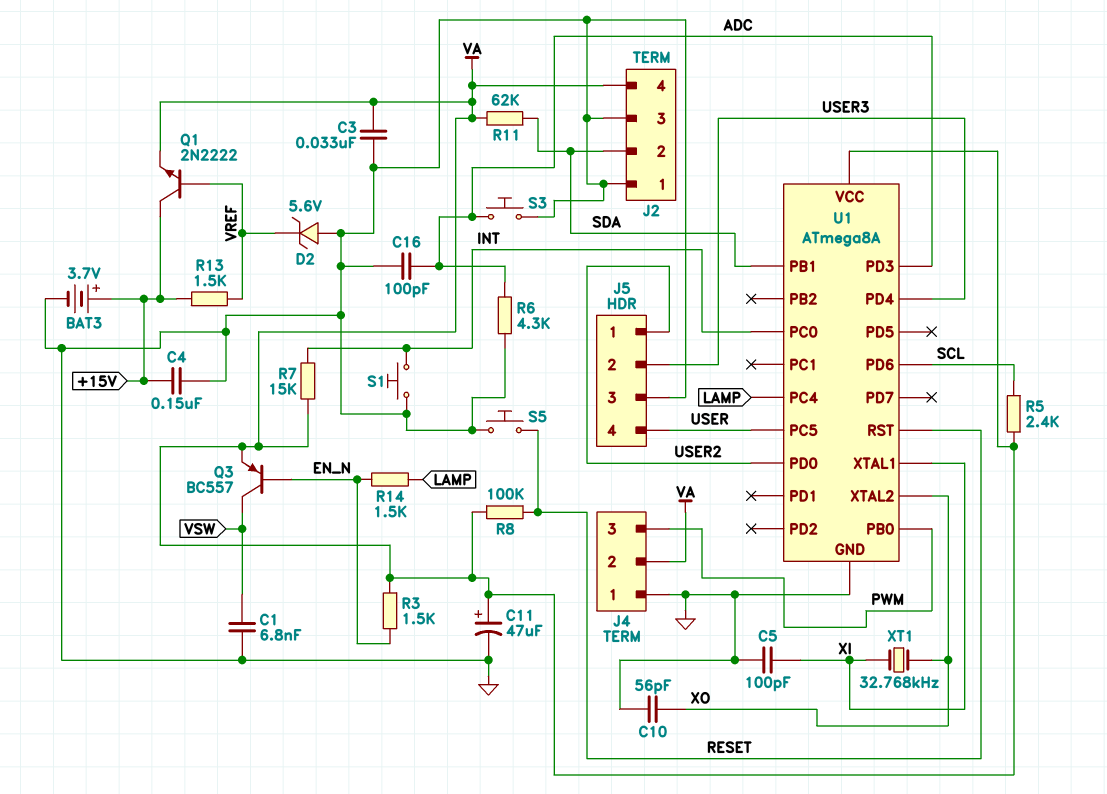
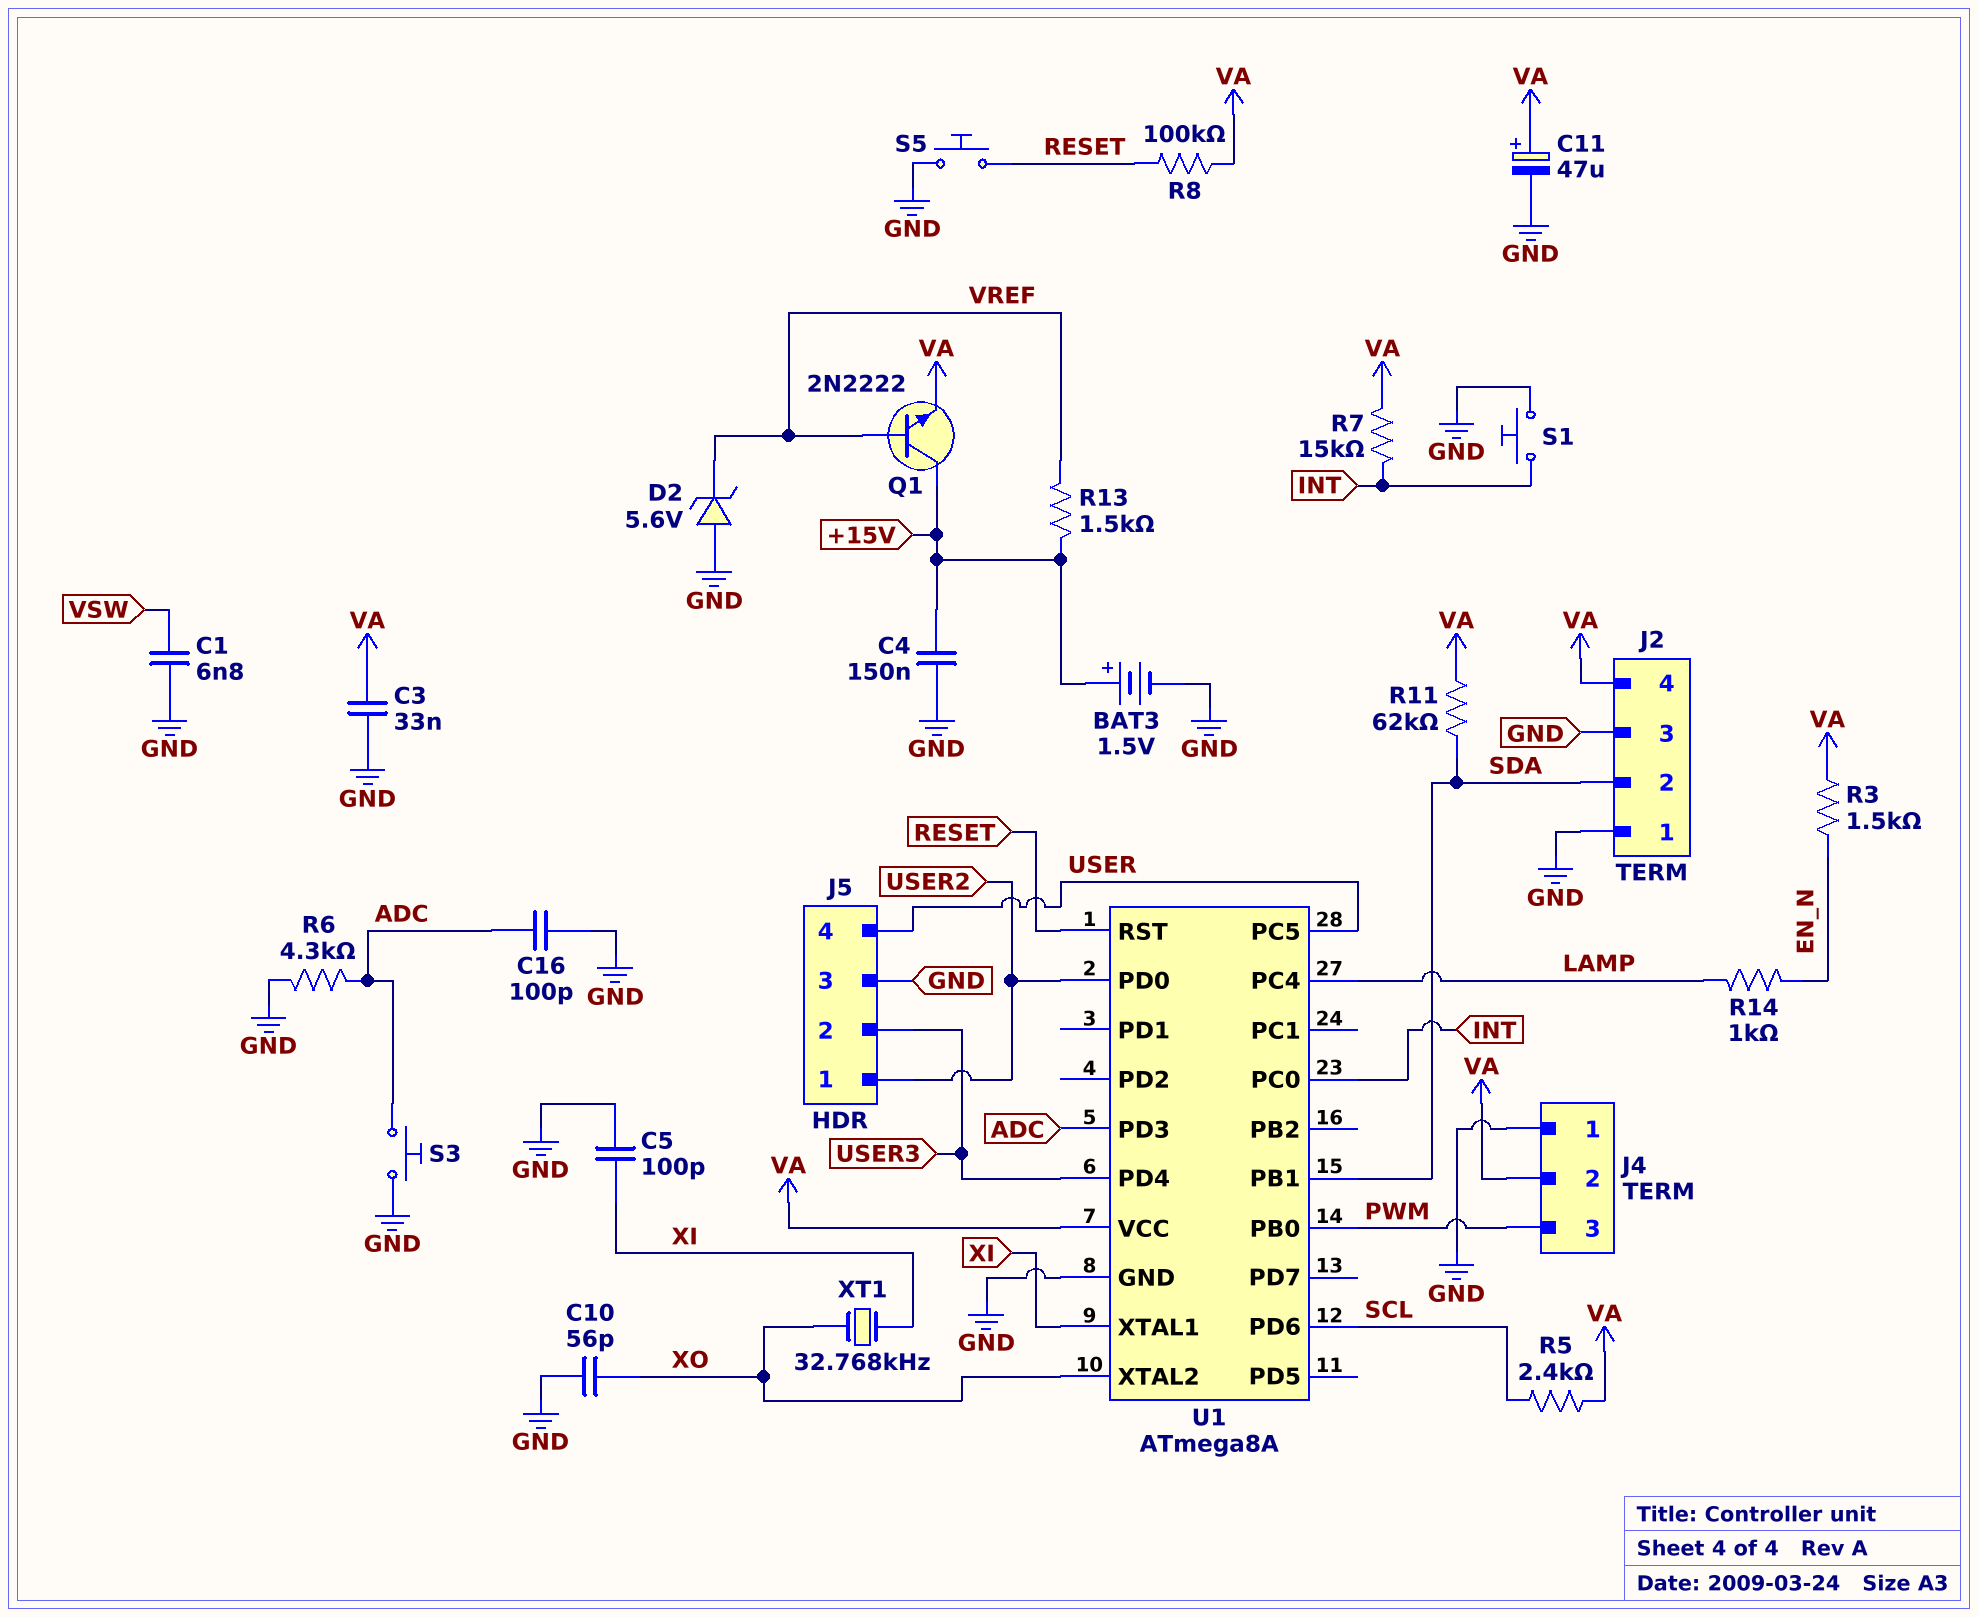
BAT3: 3.7V (plus +15V, minus GND) -> 1.5V (plus +15V, minus GND)
Q3: PNP BC557 (B EN_N, C VSW, E VA) -> none
R14: 1.5k (EN_N, LAMP) -> 1k (EN_N, LAMP)

